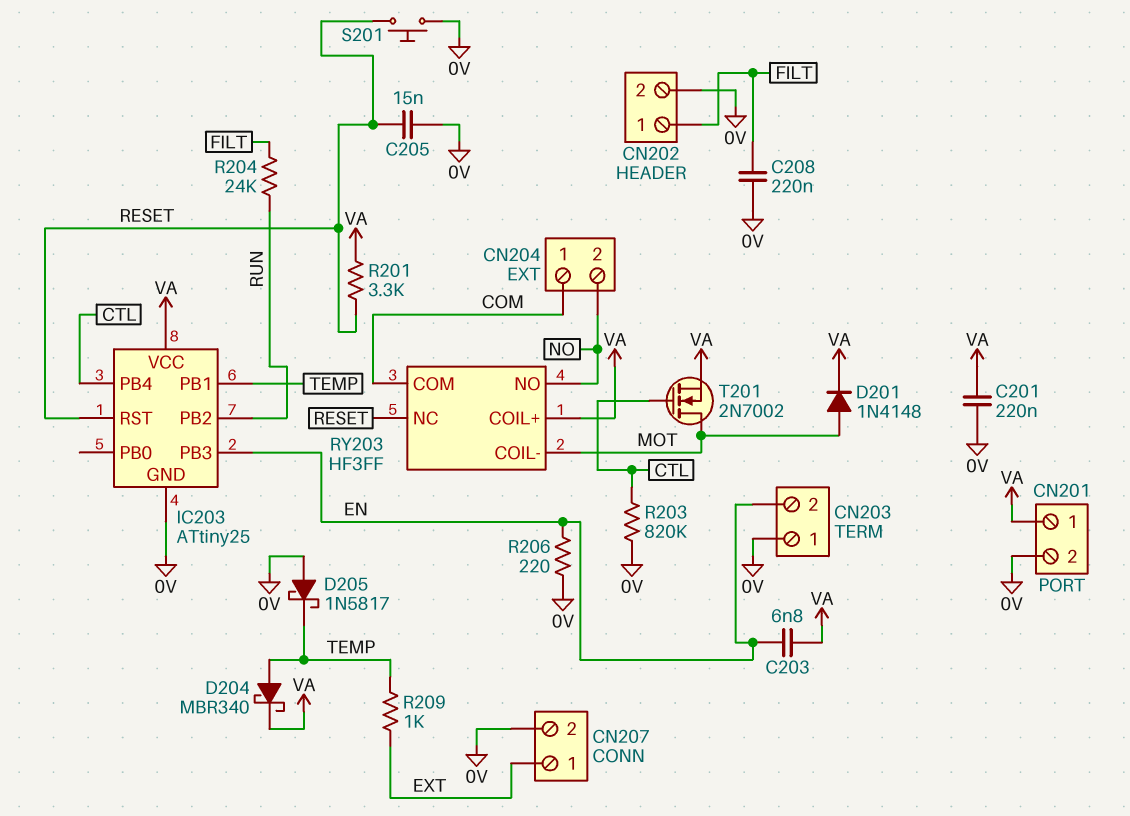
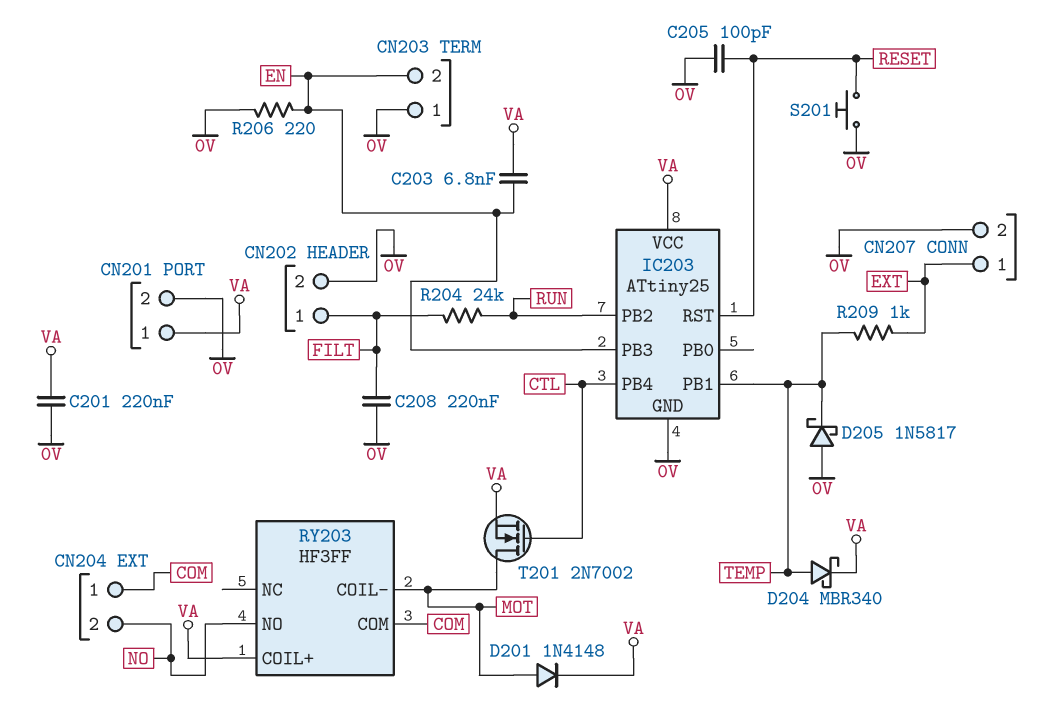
C205: 15nF (0V, RESET) -> 100pF (0V, RESET)
R201: 3.3k (RESET, VA) -> none
R203: 820k (0V, CTL) -> none
RY203 pin NC: RESET -> none

